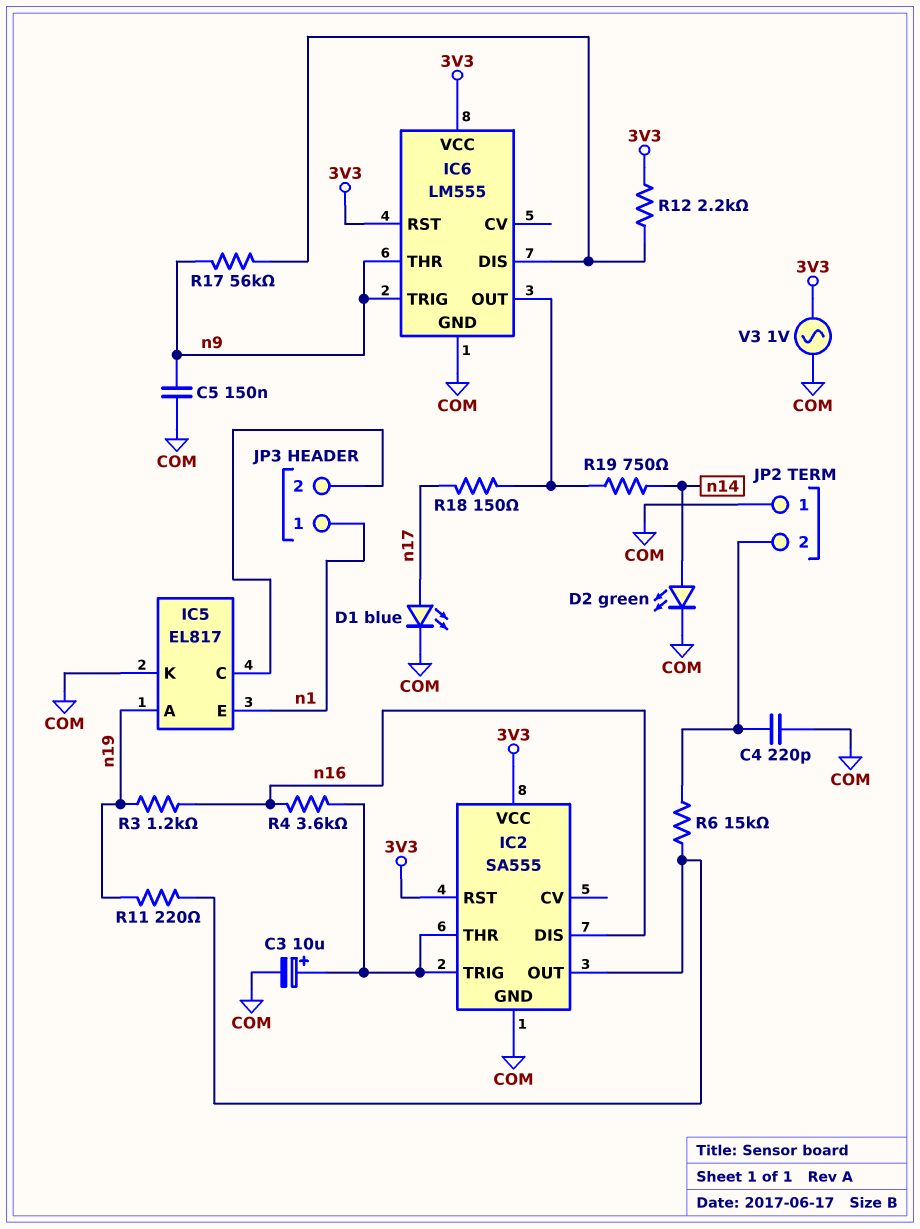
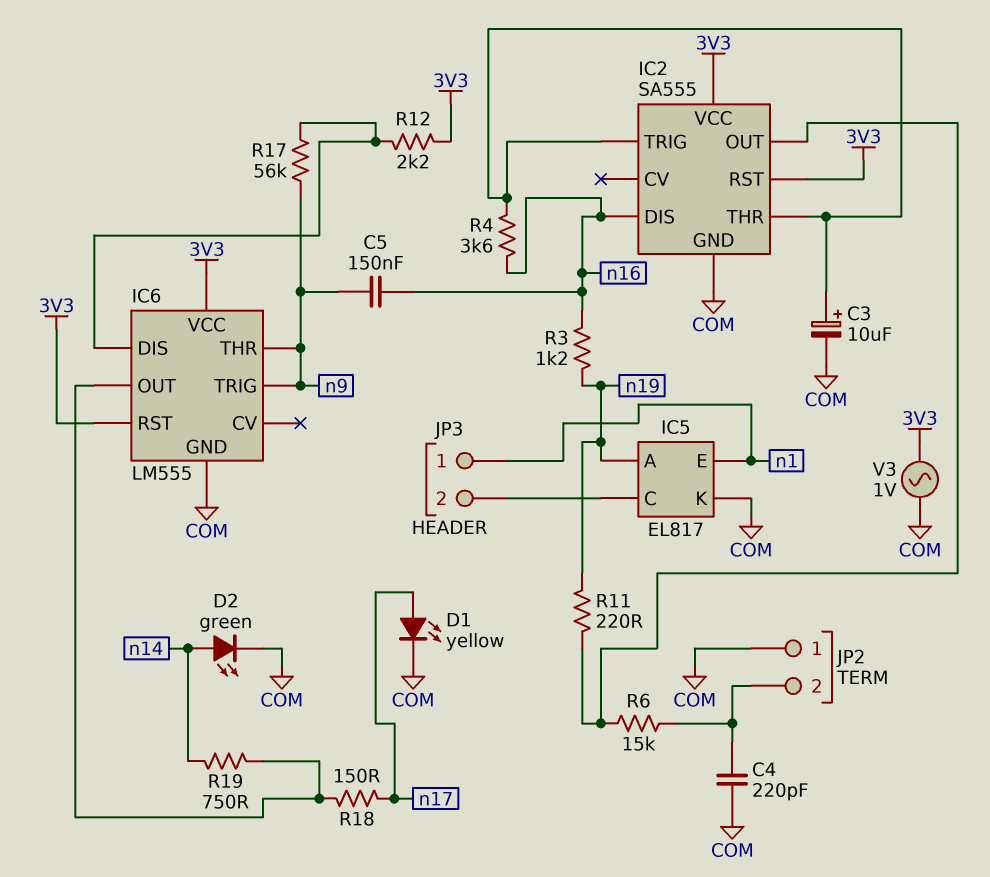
C5: 150nF (COM, n9) -> 150nF (n9, n16)
D1: LED blue (A n17, K COM) -> LED yellow (A n17, K COM)

